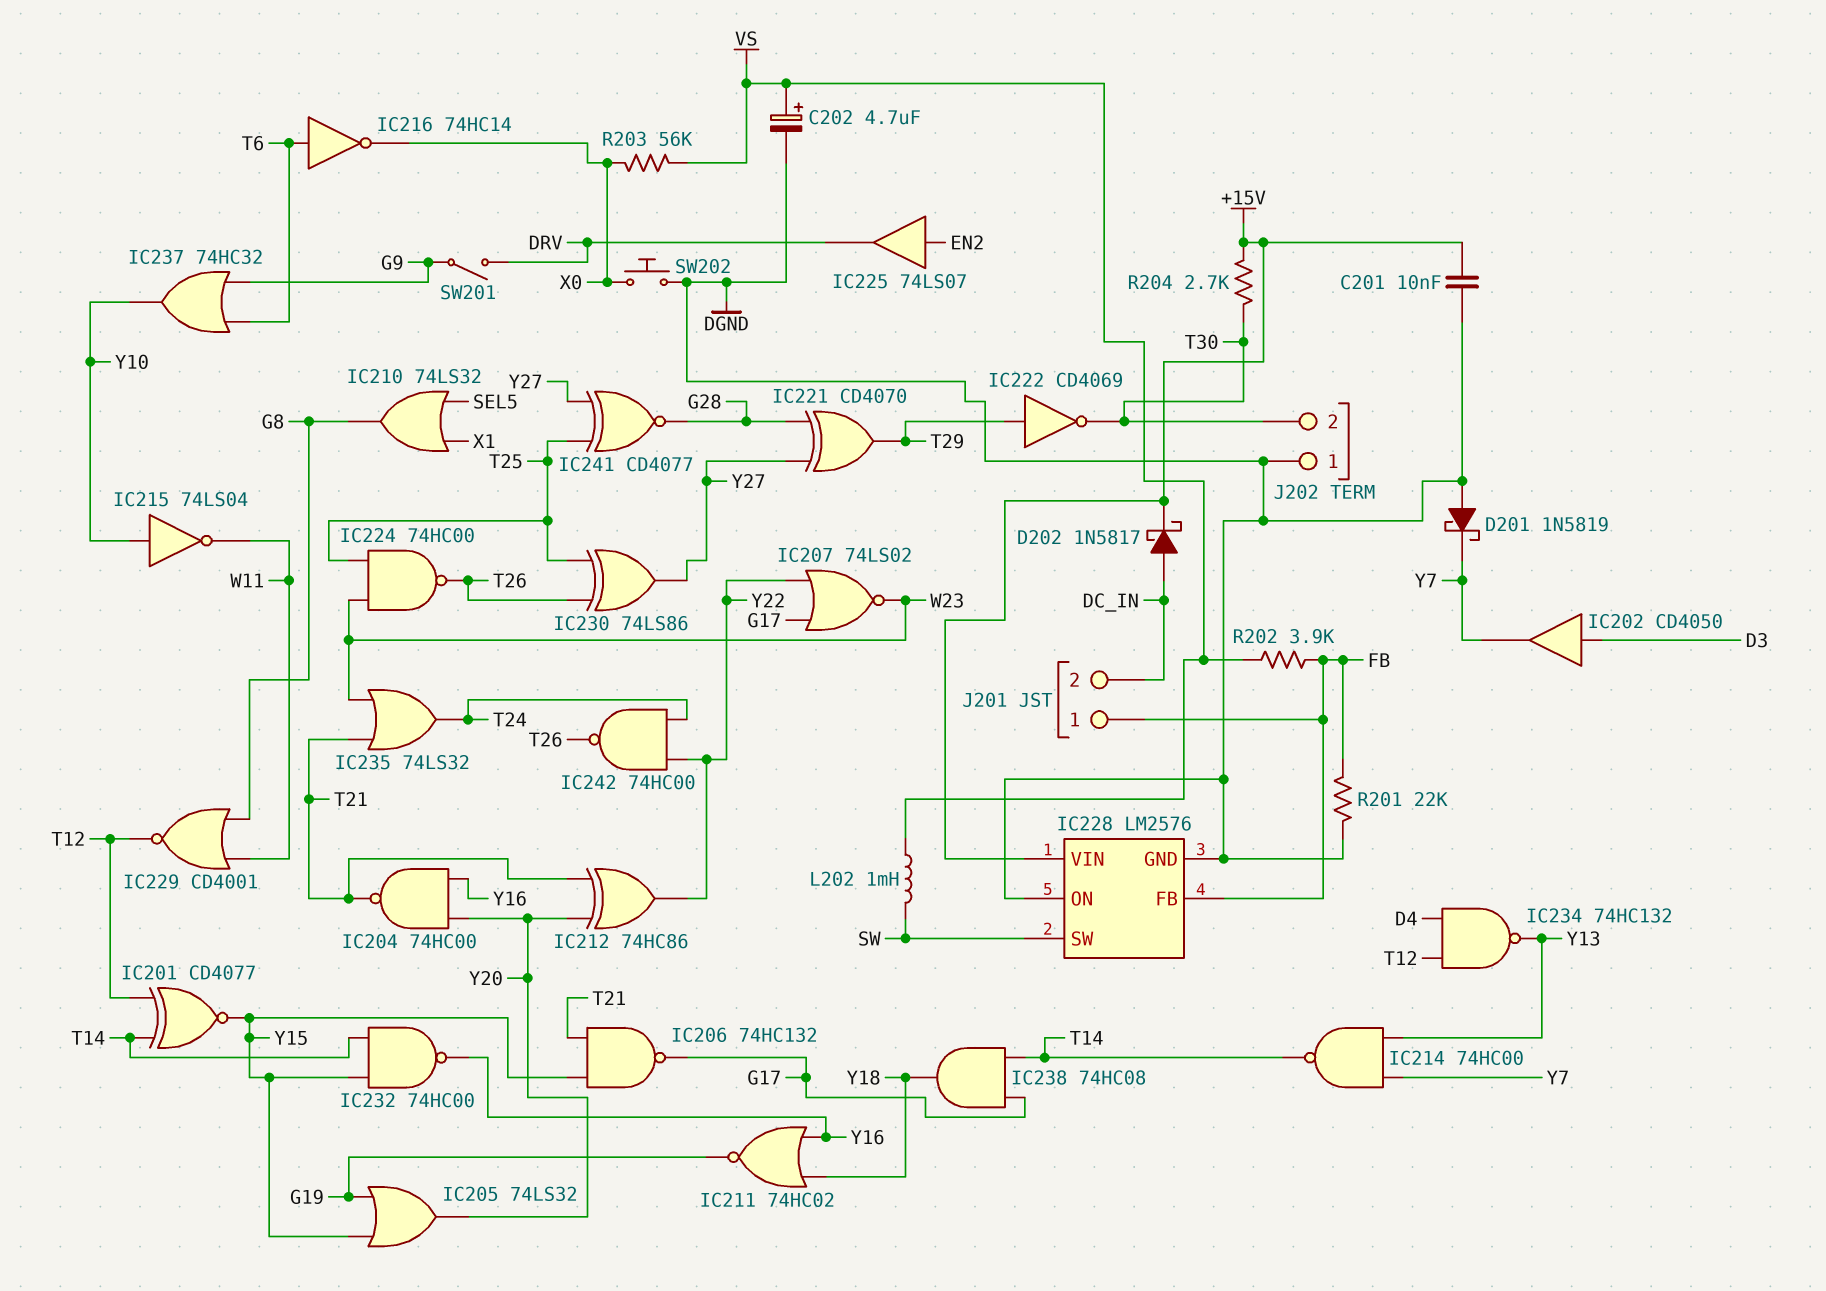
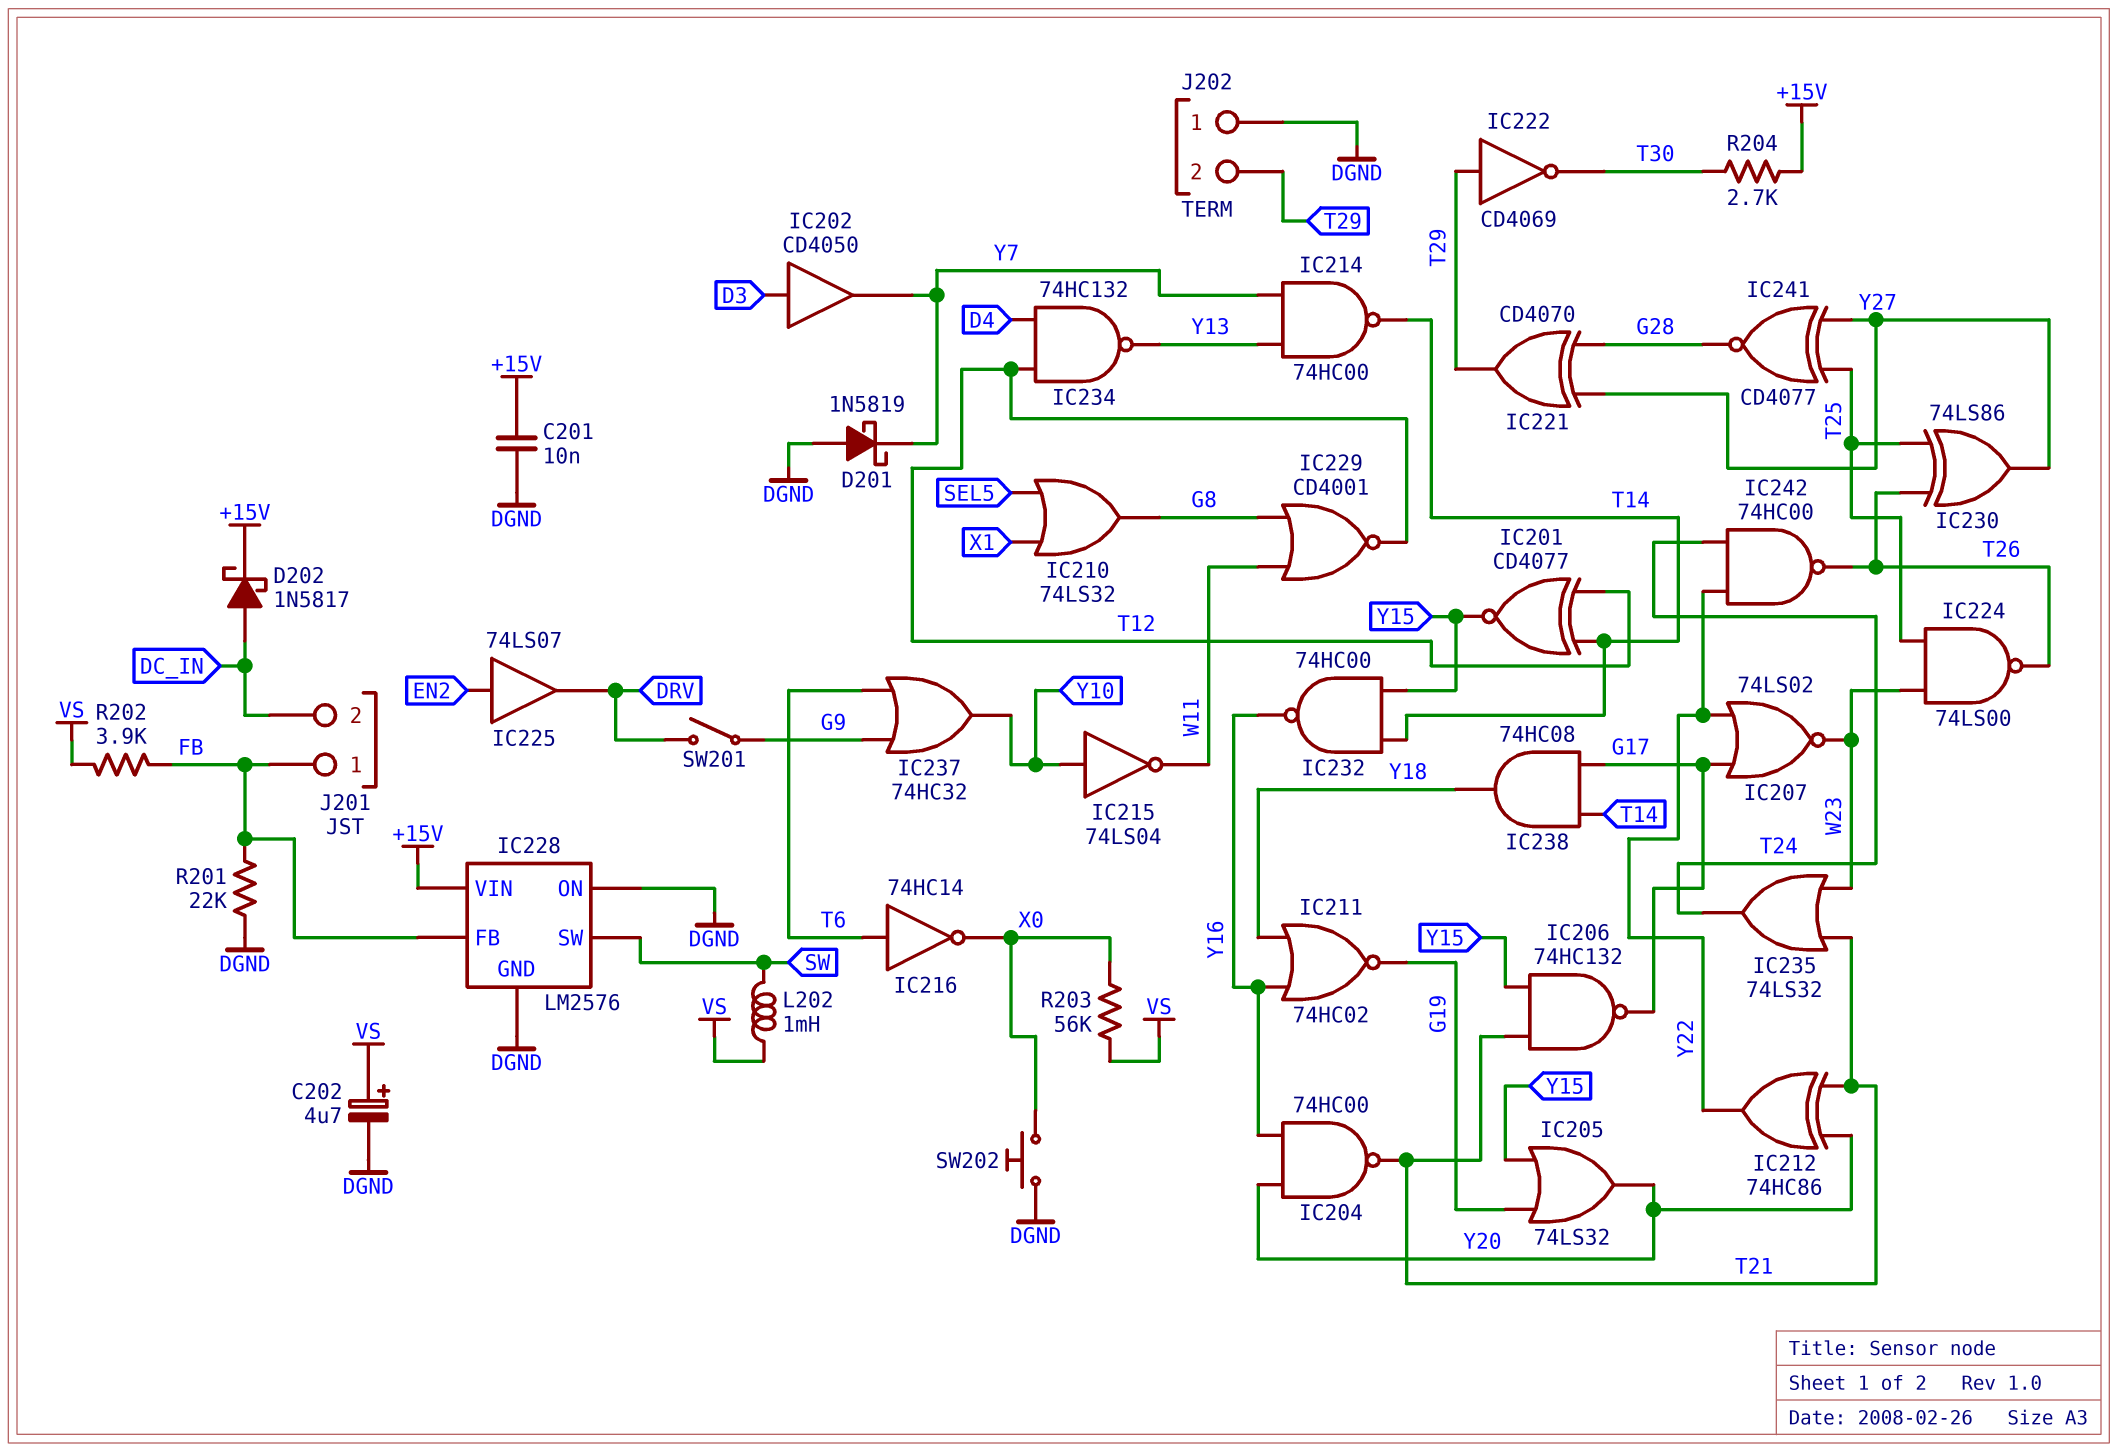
IC224: NAND 74HC00 (in T25, in W23, out T26) -> NAND 74LS00 (in T25, in W23, out T26)
J202 pin 2: T30 -> T29

